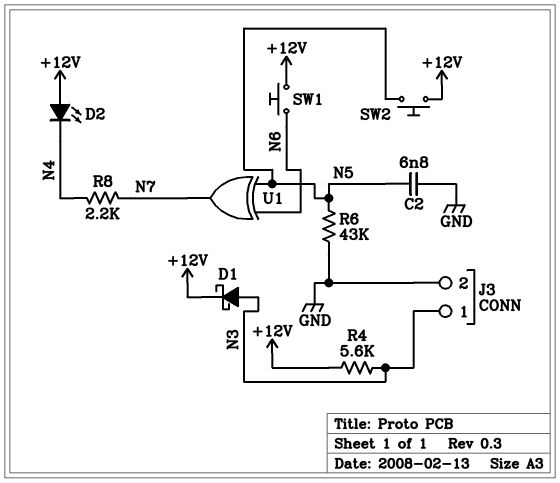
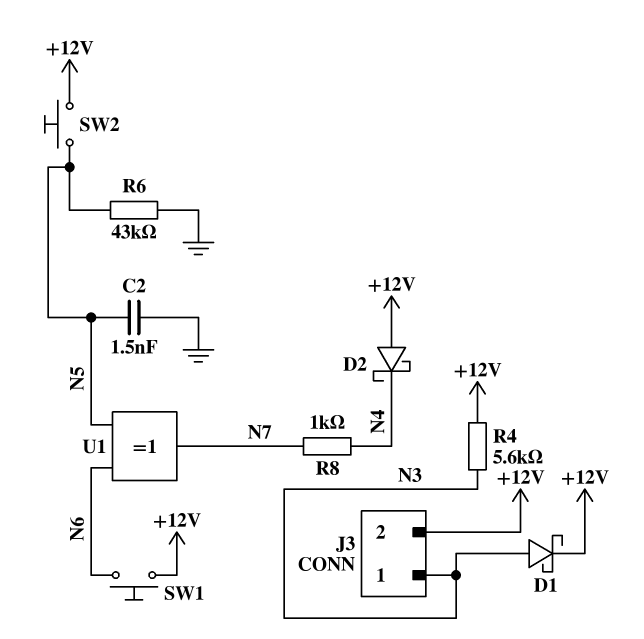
C2: 6.8nF (GND, N5) -> 1.5nF (GND, N5)
D2: LED (A +12V, K N4) -> schottky (A +12V, K N4)
J3 pin 2: GND -> +12V
R8: 2.2k (N4, N7) -> 1k (N4, N7)

